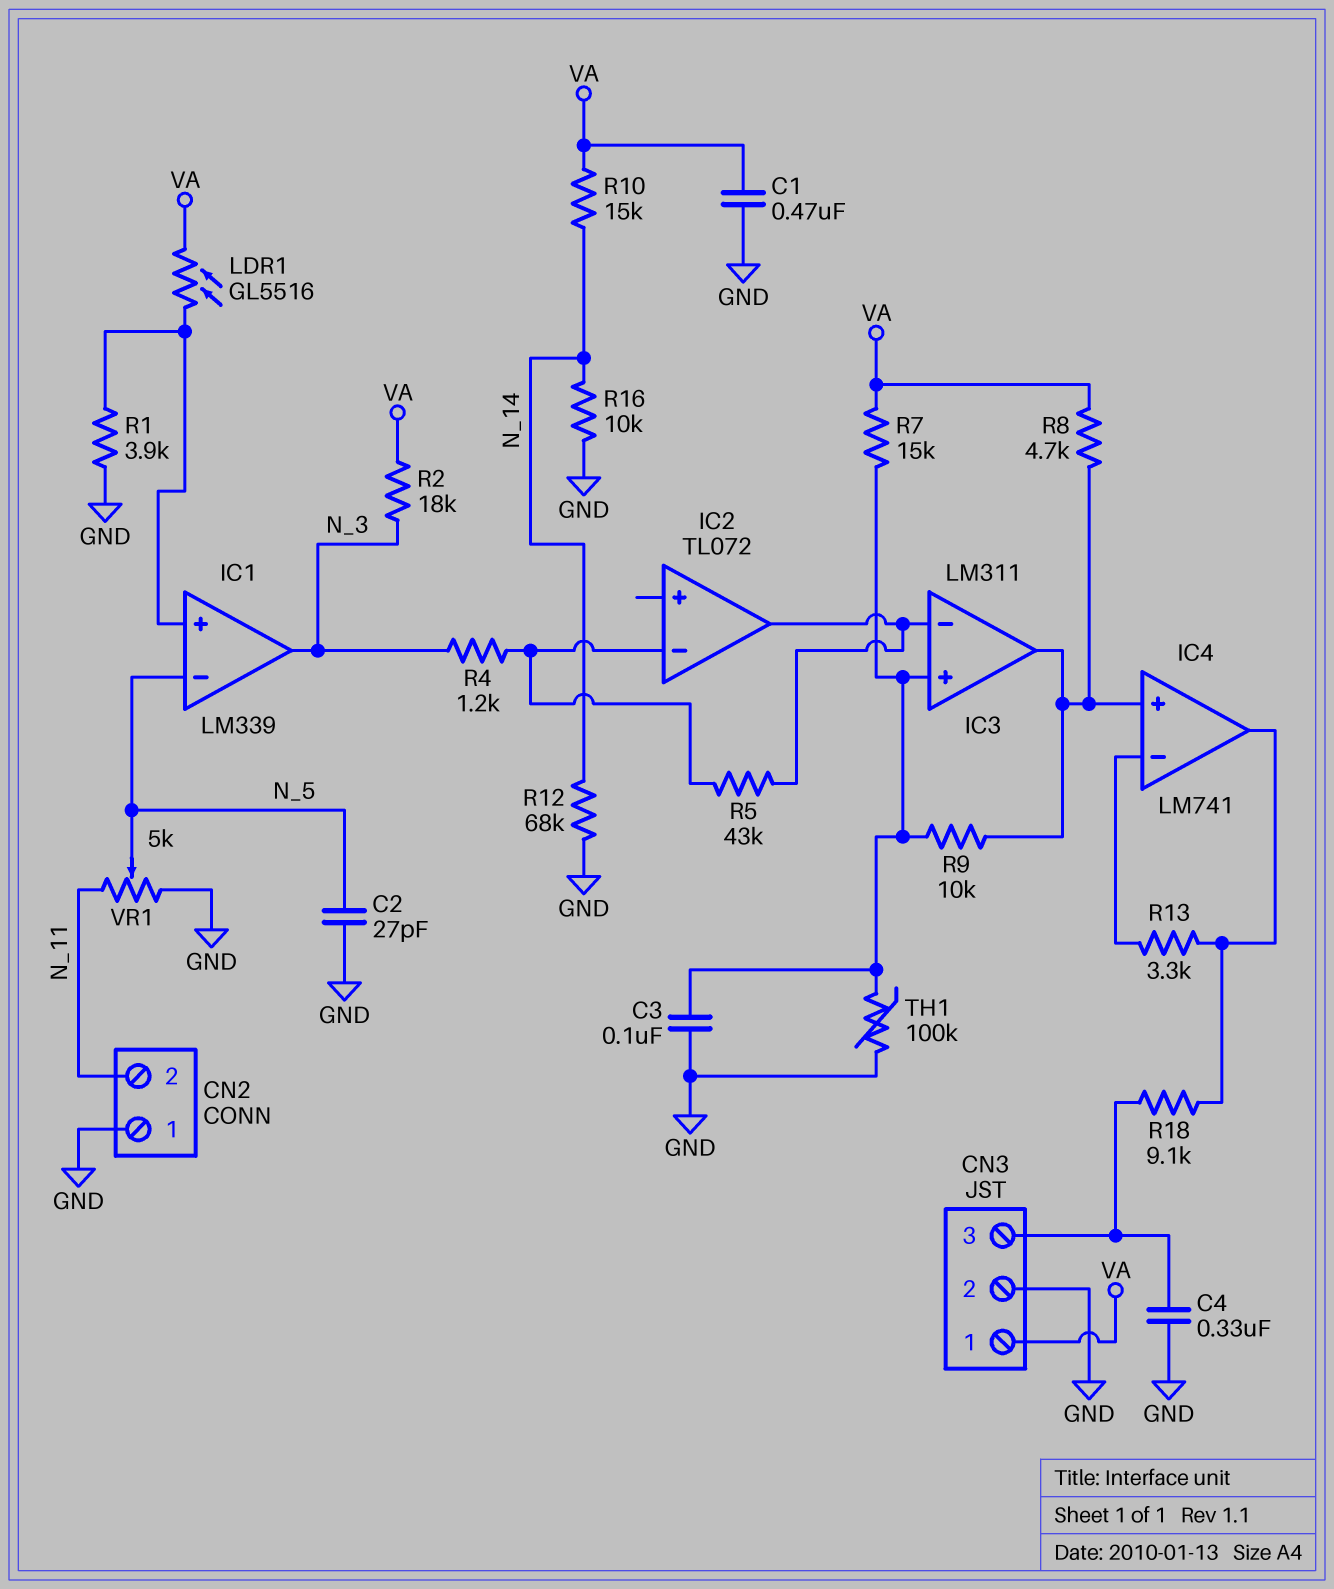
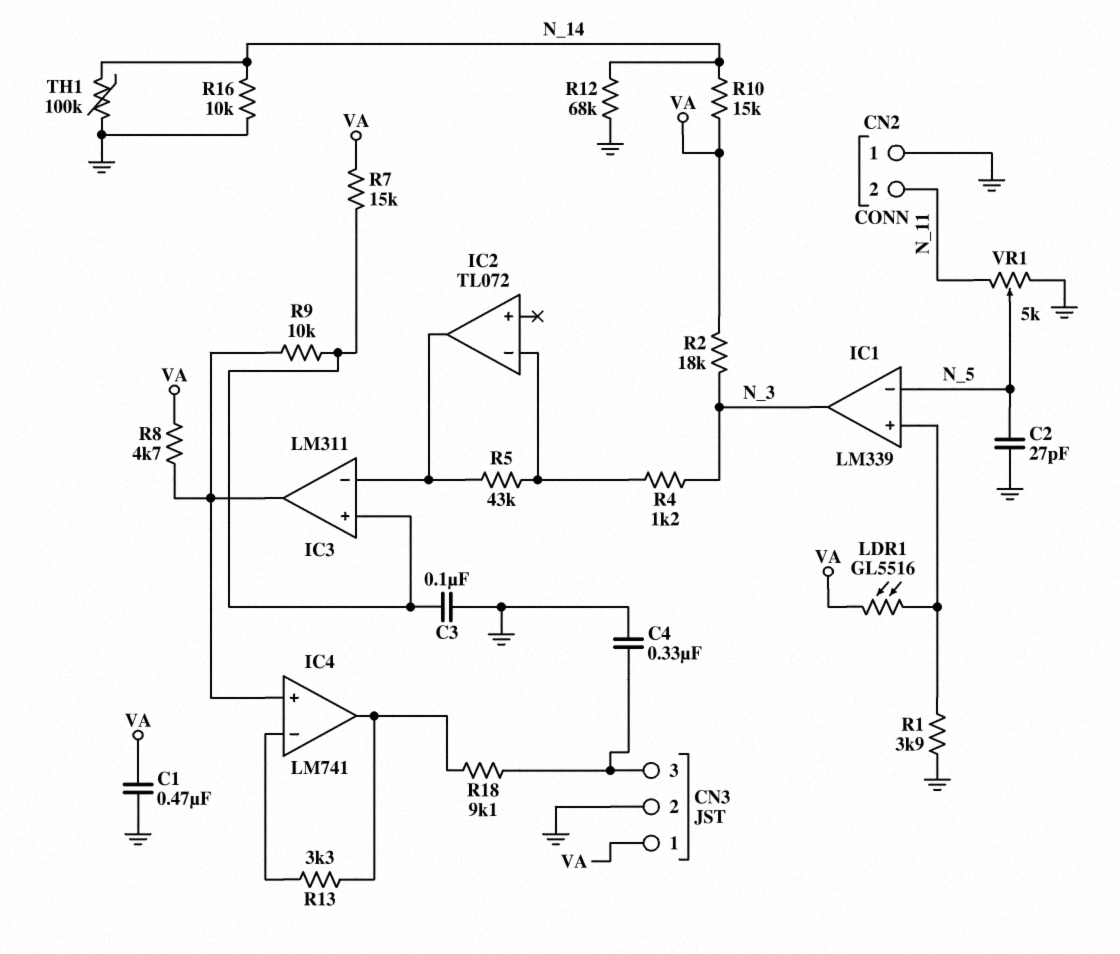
TH1: 100k (GND, IC3/in+) -> 100k (GND, N_14)

